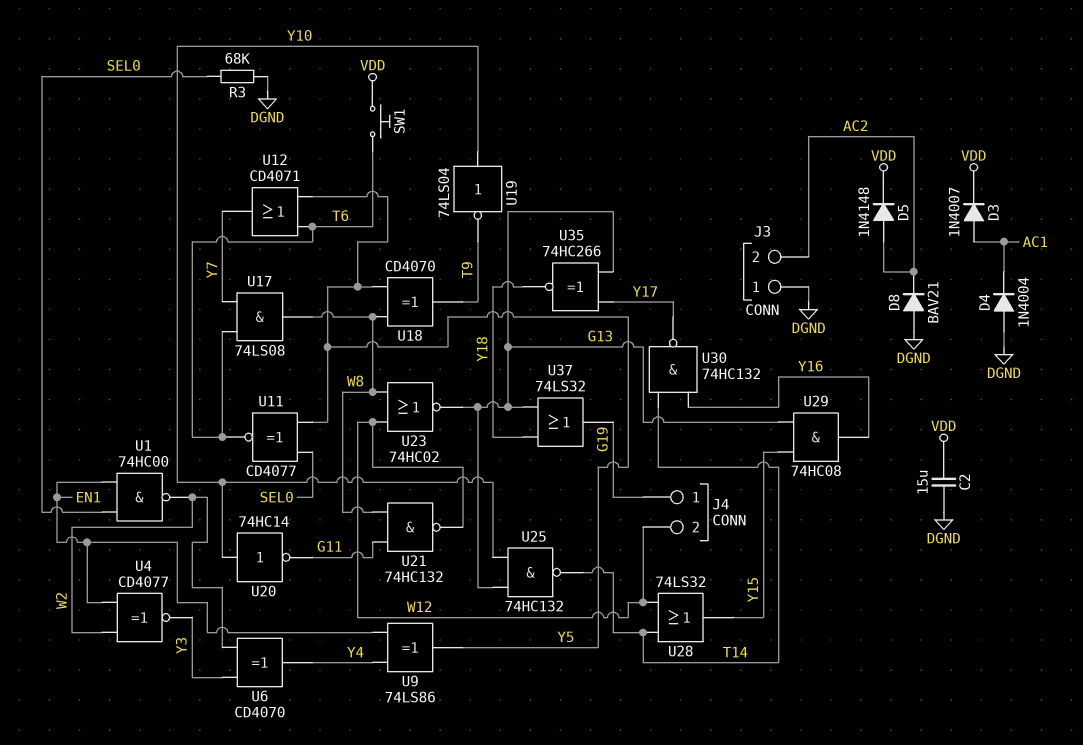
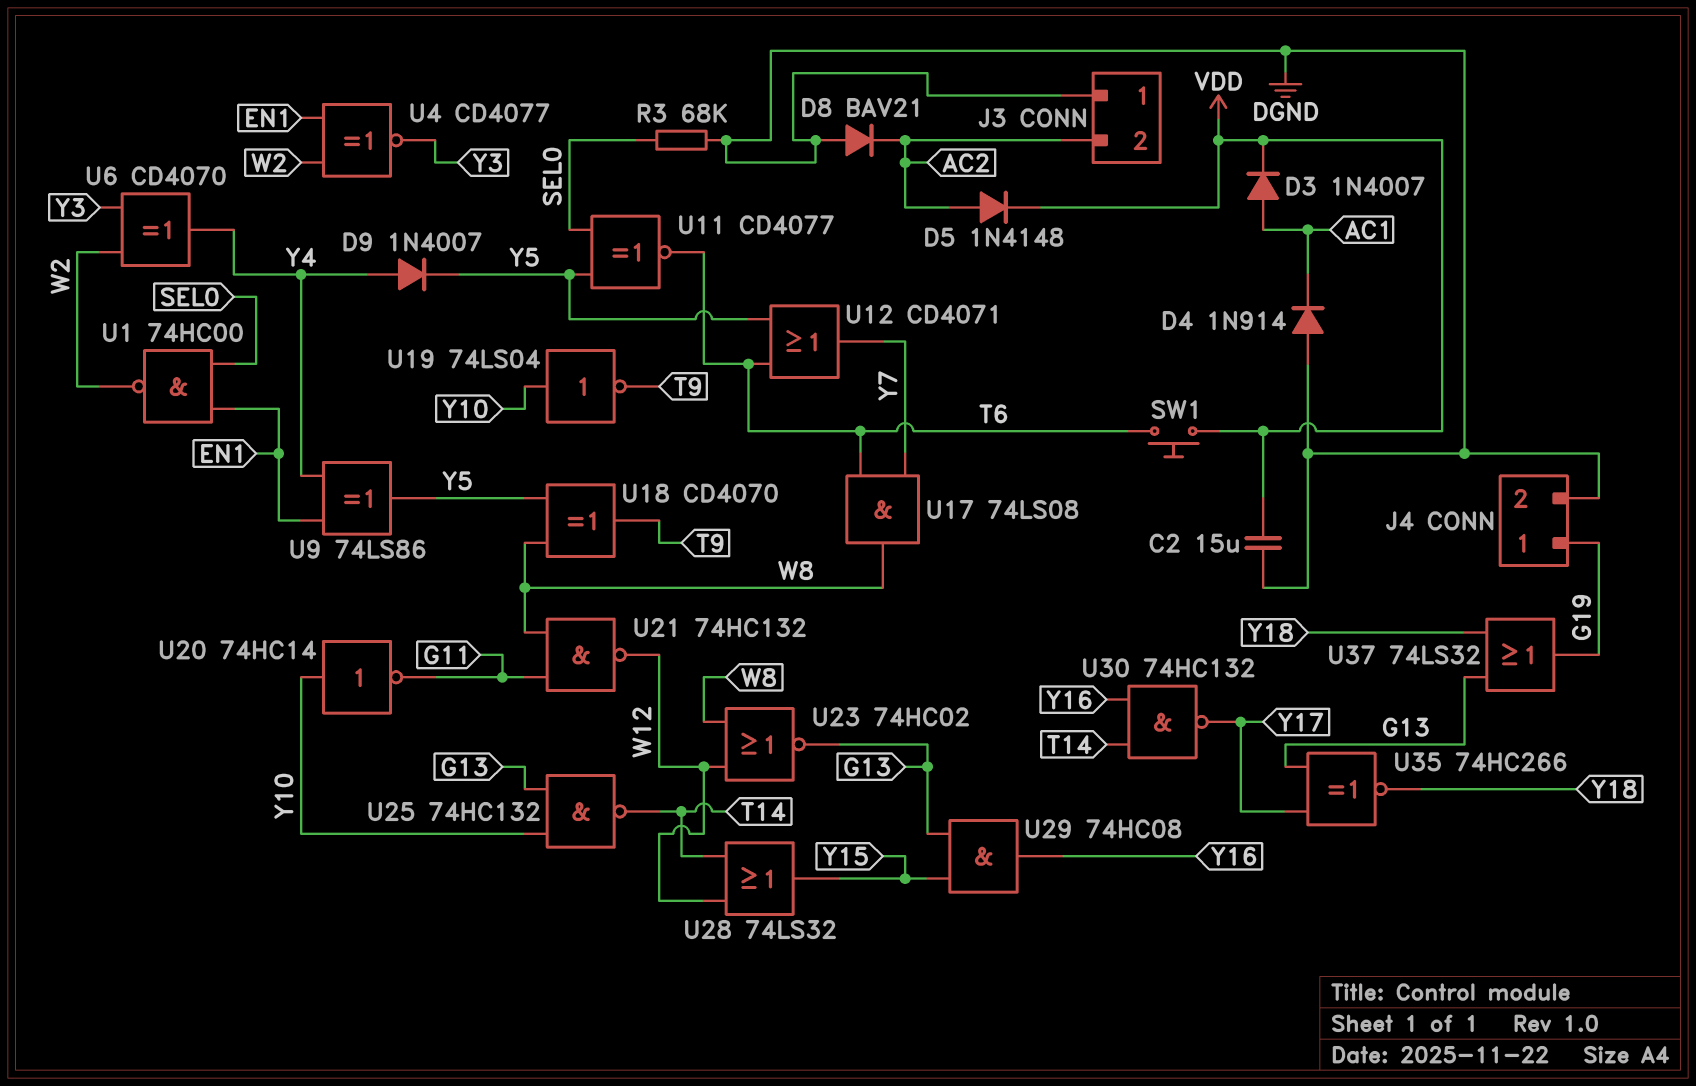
D4: diode 1N4004 (A DGND, K AC1) -> diode 1N914 (A DGND, K AC1)
D9: none -> diode 1N4007 (A Y4, K Y5)
J4 pin 2: W12 -> DGND

